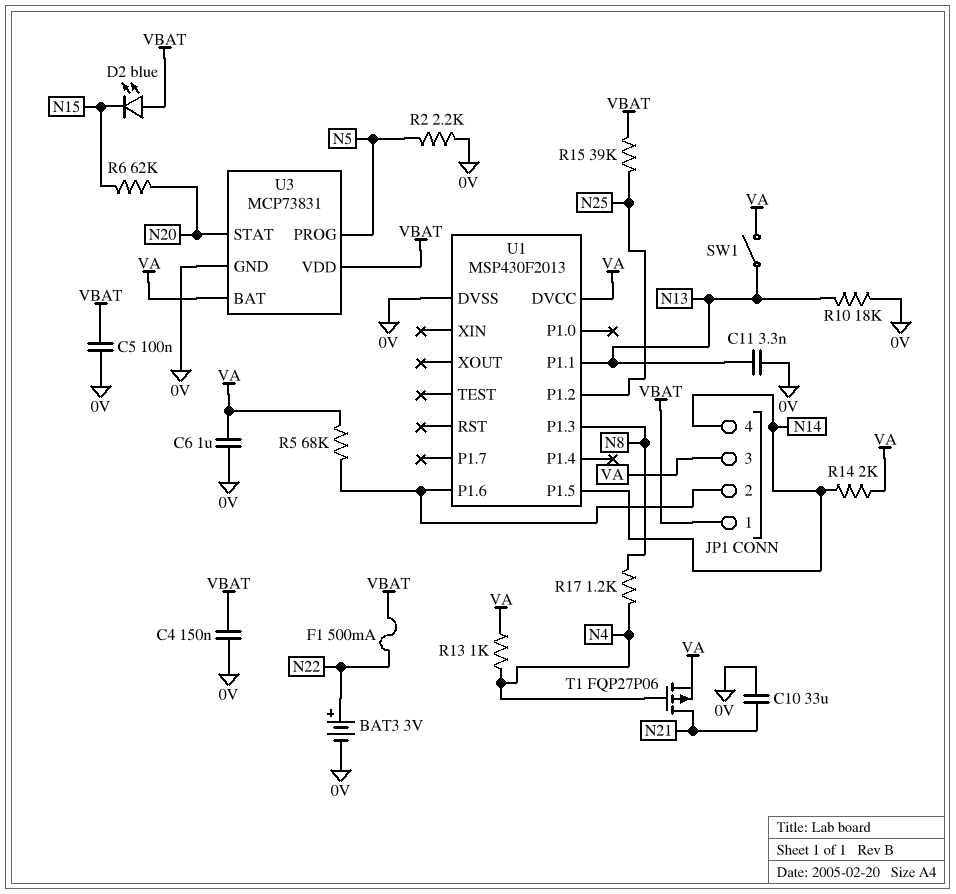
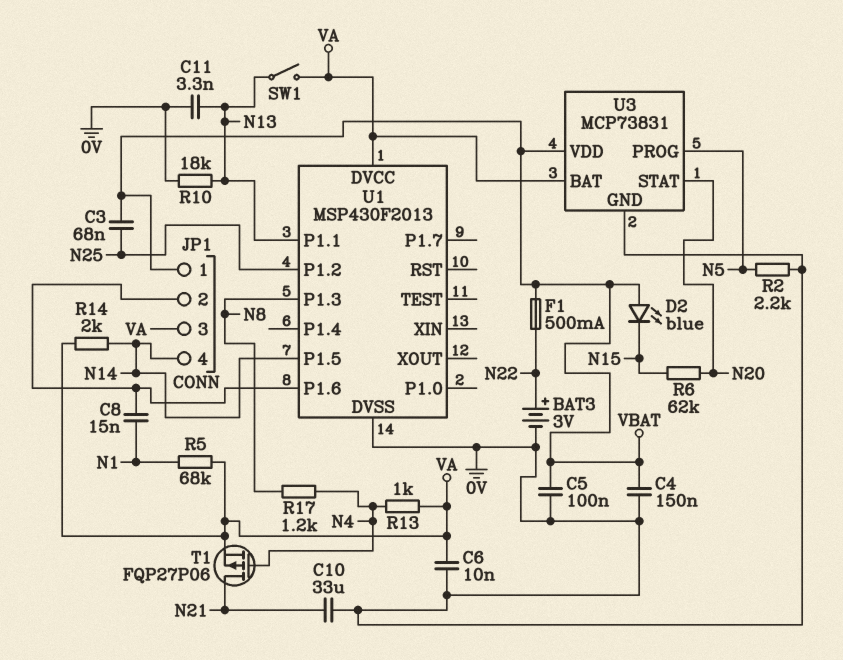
C3: none -> 68nF (N25, VBAT)
C6: 1uF (0V, VA) -> 10nF (0V, VA)
C8: none -> 15nF (JP1/2, N1)
R5: 68k (JP1/2, VA) -> 68k (N1, VA)
R15: 39k (N25, VBAT) -> none

